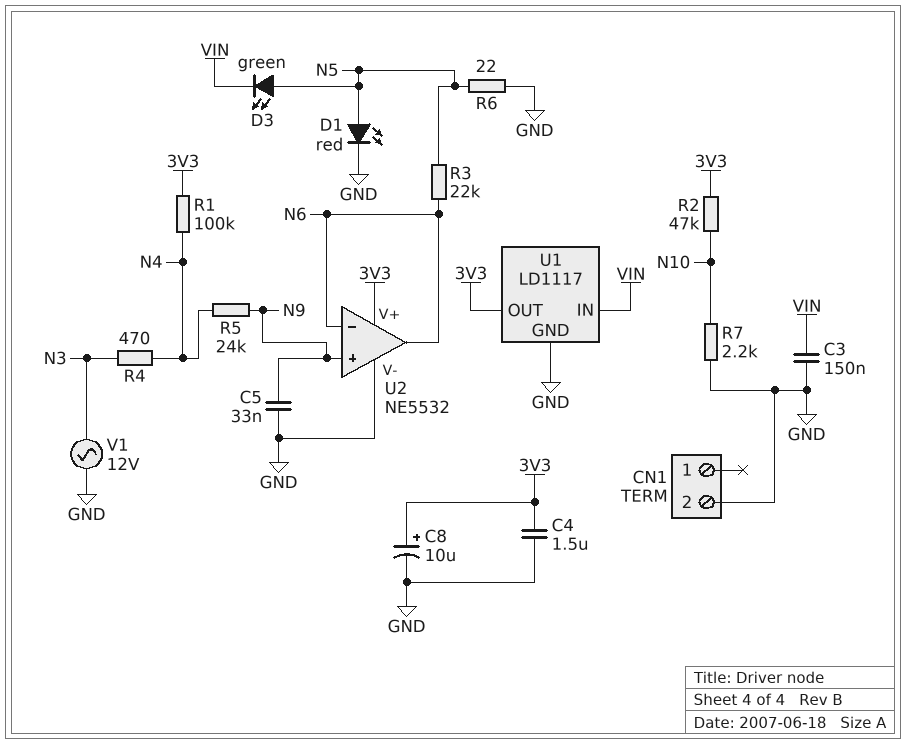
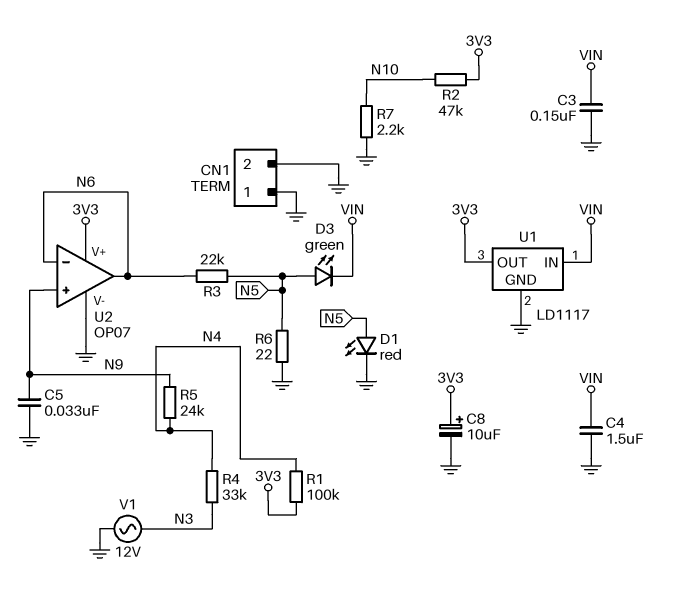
C4: 1.5uF (3V3, GND) -> 1.5uF (GND, VIN)
CN1 pin 1: none -> GND
R4: 470 (N3, N4) -> 33k (N3, N4)
U2: NE5532 -> OP07

